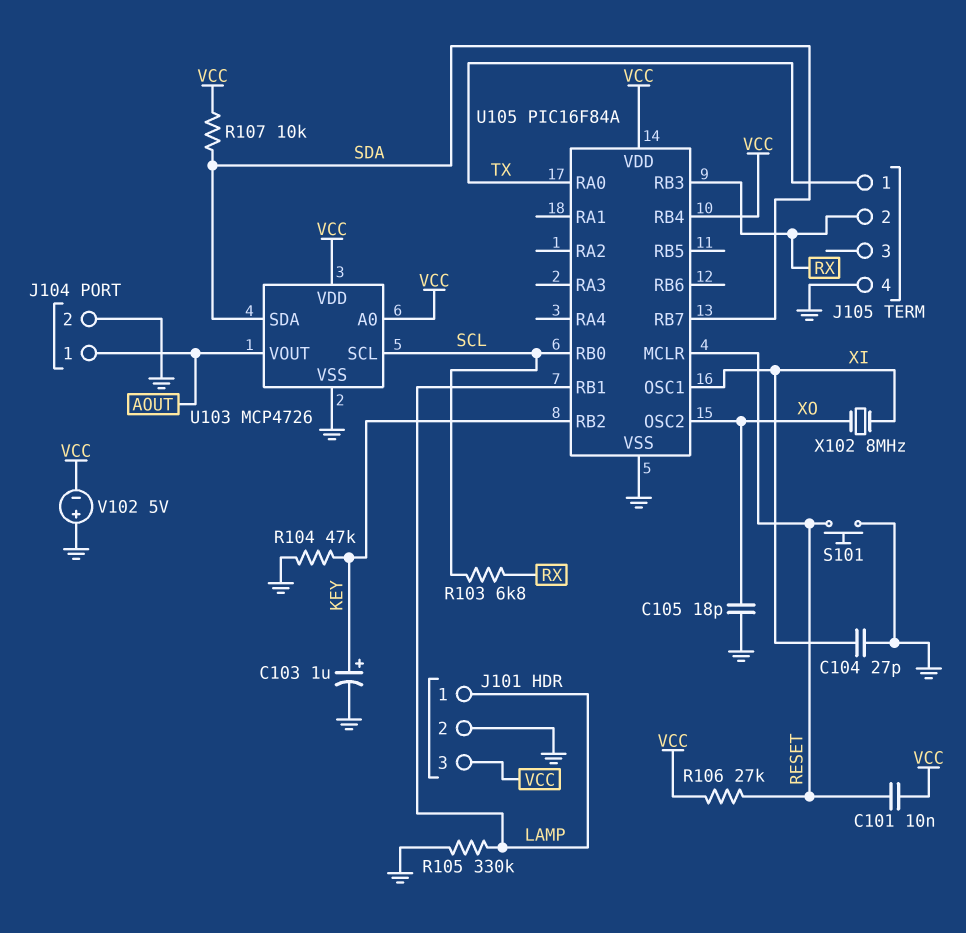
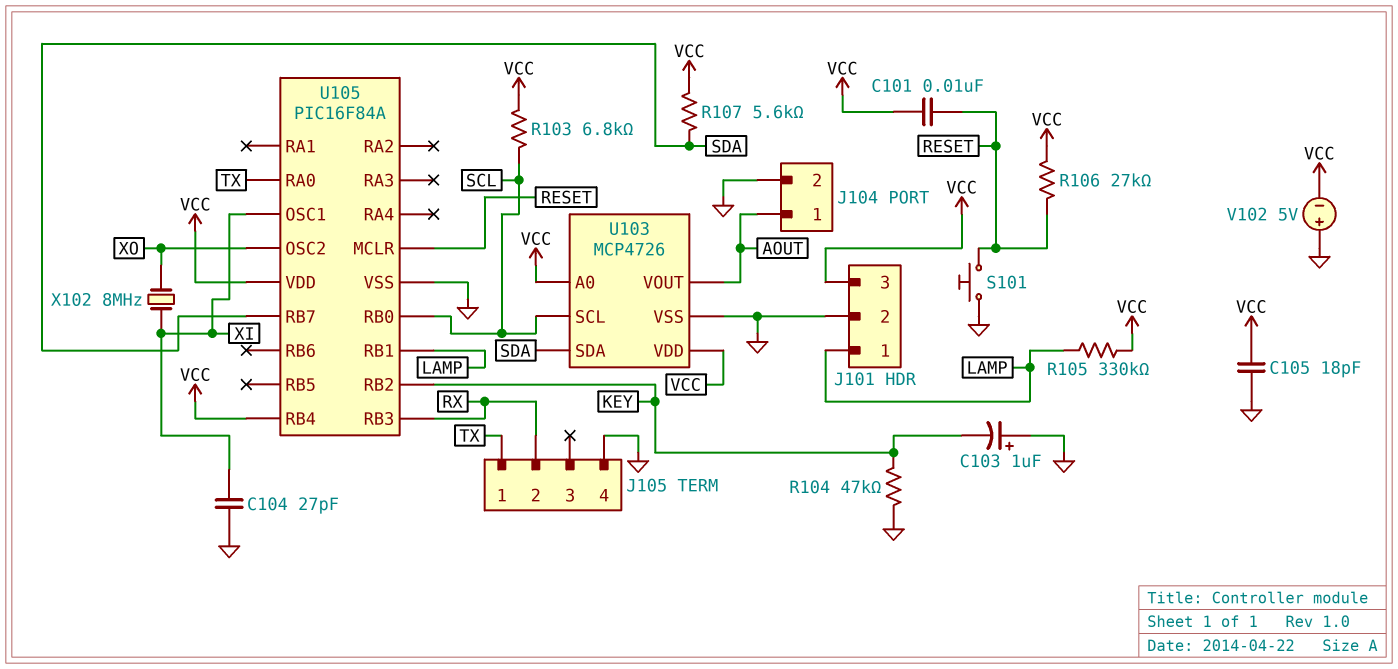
C103: 1uF (plus KEY, minus GND) -> 1uF (plus GND, minus KEY)
C105: 18pF (GND, XO) -> 18pF (GND, VCC)
R103: 6.8k (RX, SCL) -> 6.8k (SCL, VCC)
R105: 330k (GND, LAMP) -> 330k (LAMP, VCC)
R107: 10k (SDA, VCC) -> 5.6k (SDA, VCC)

